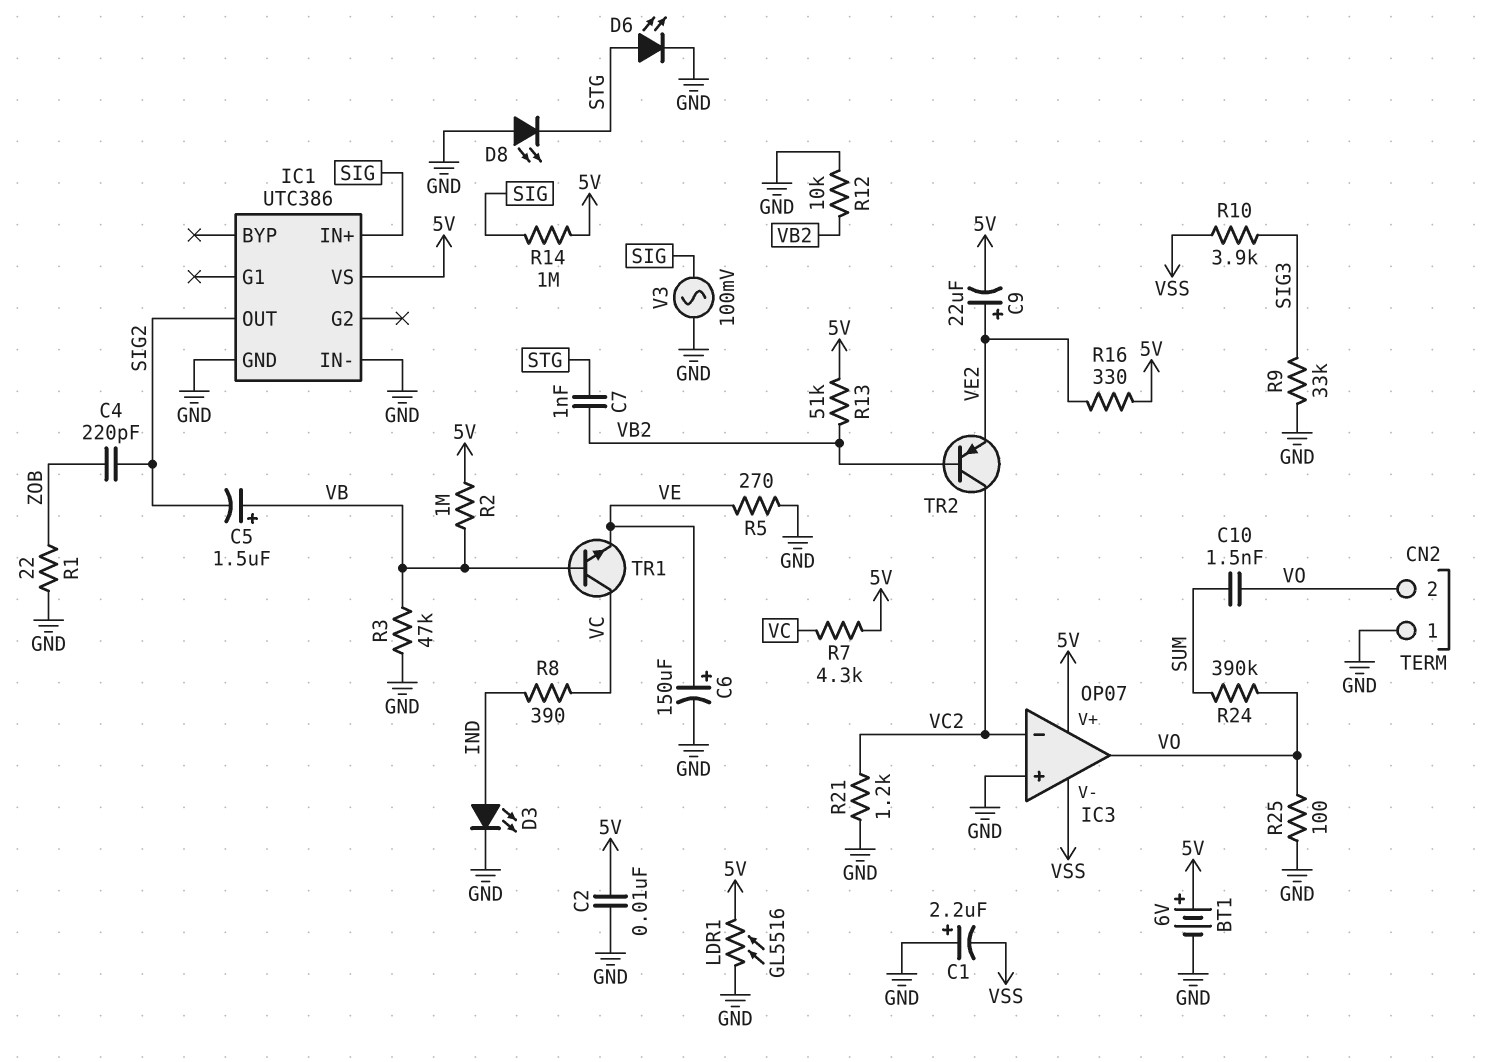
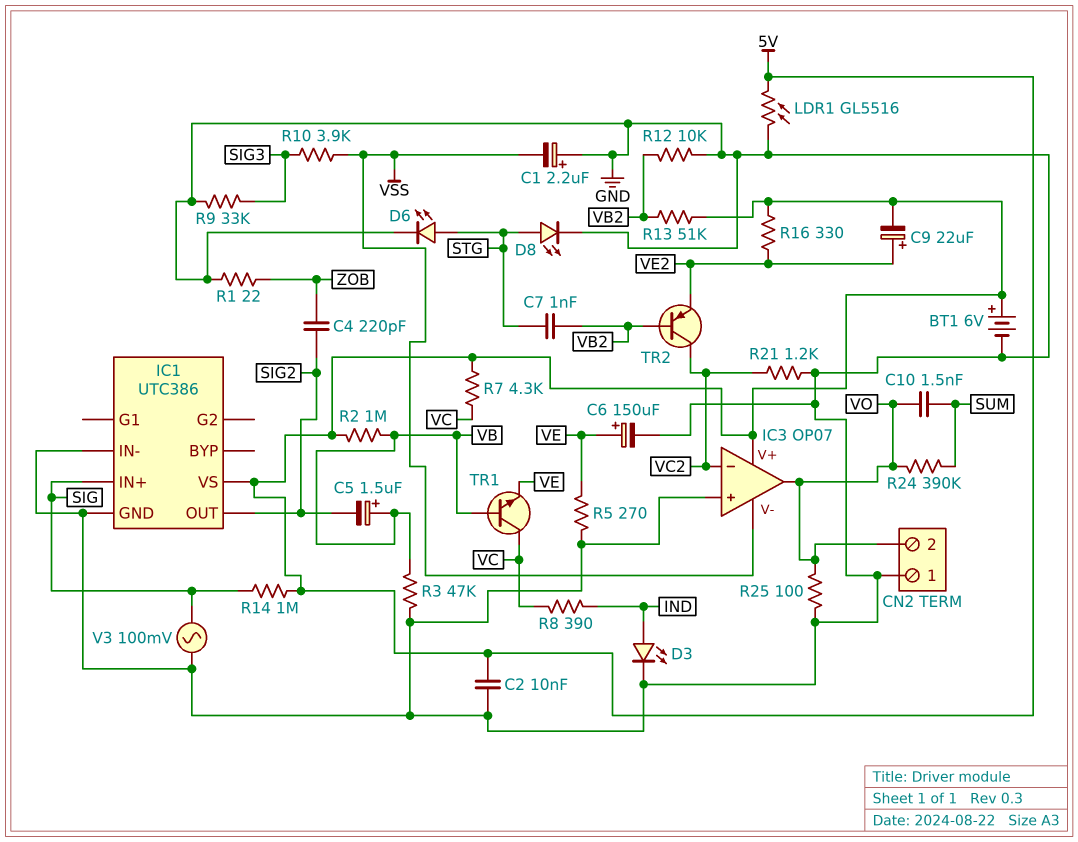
D8: LED (A GND, K STG) -> LED (A STG, K GND)

